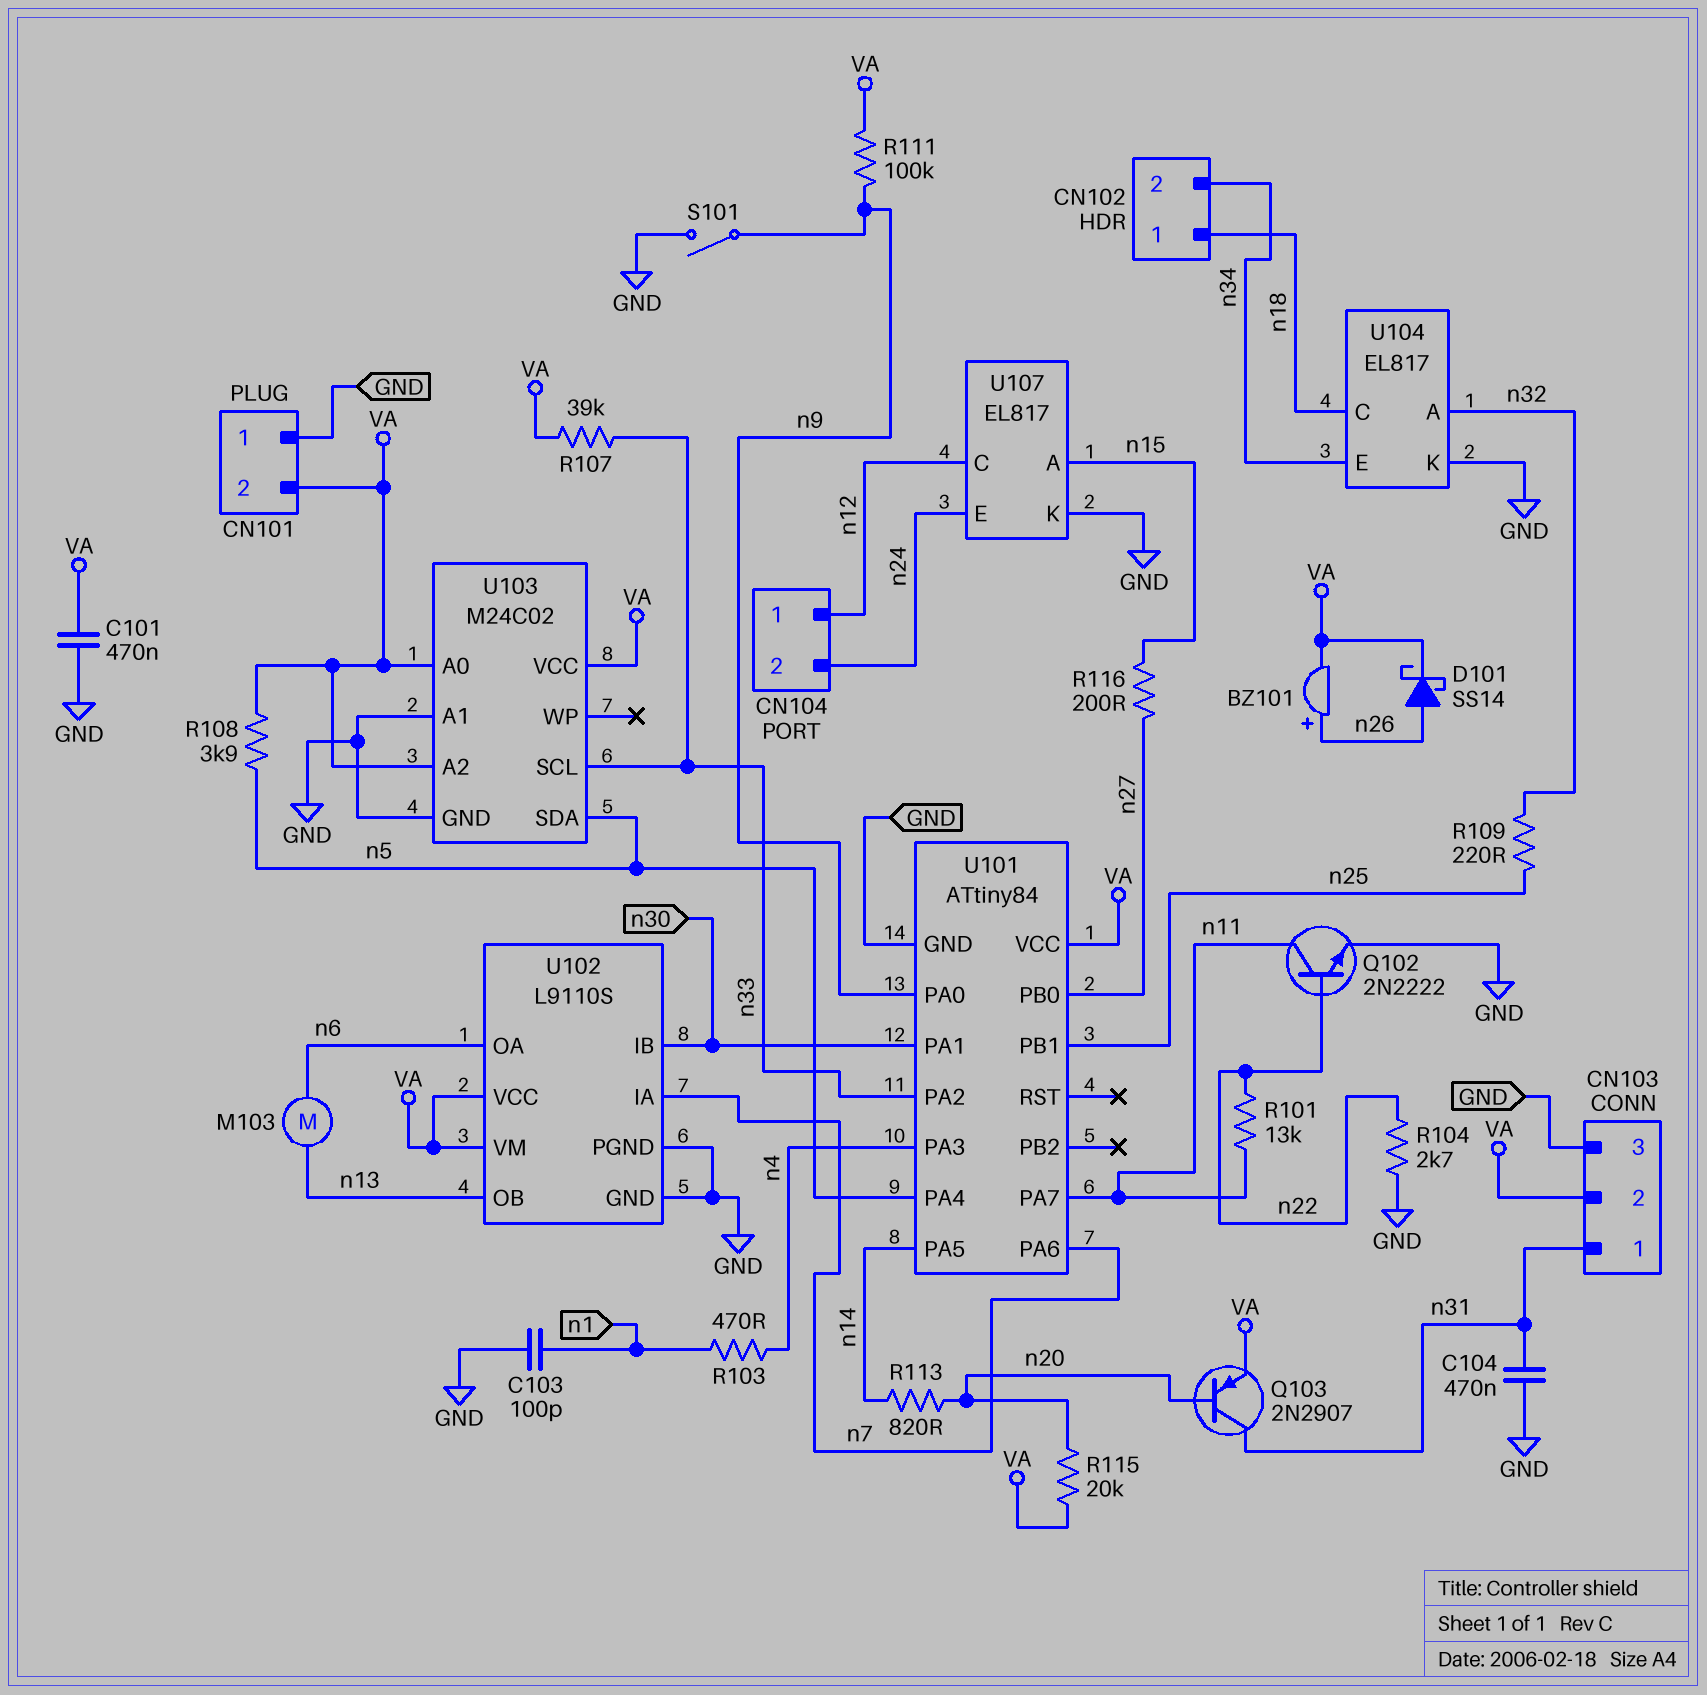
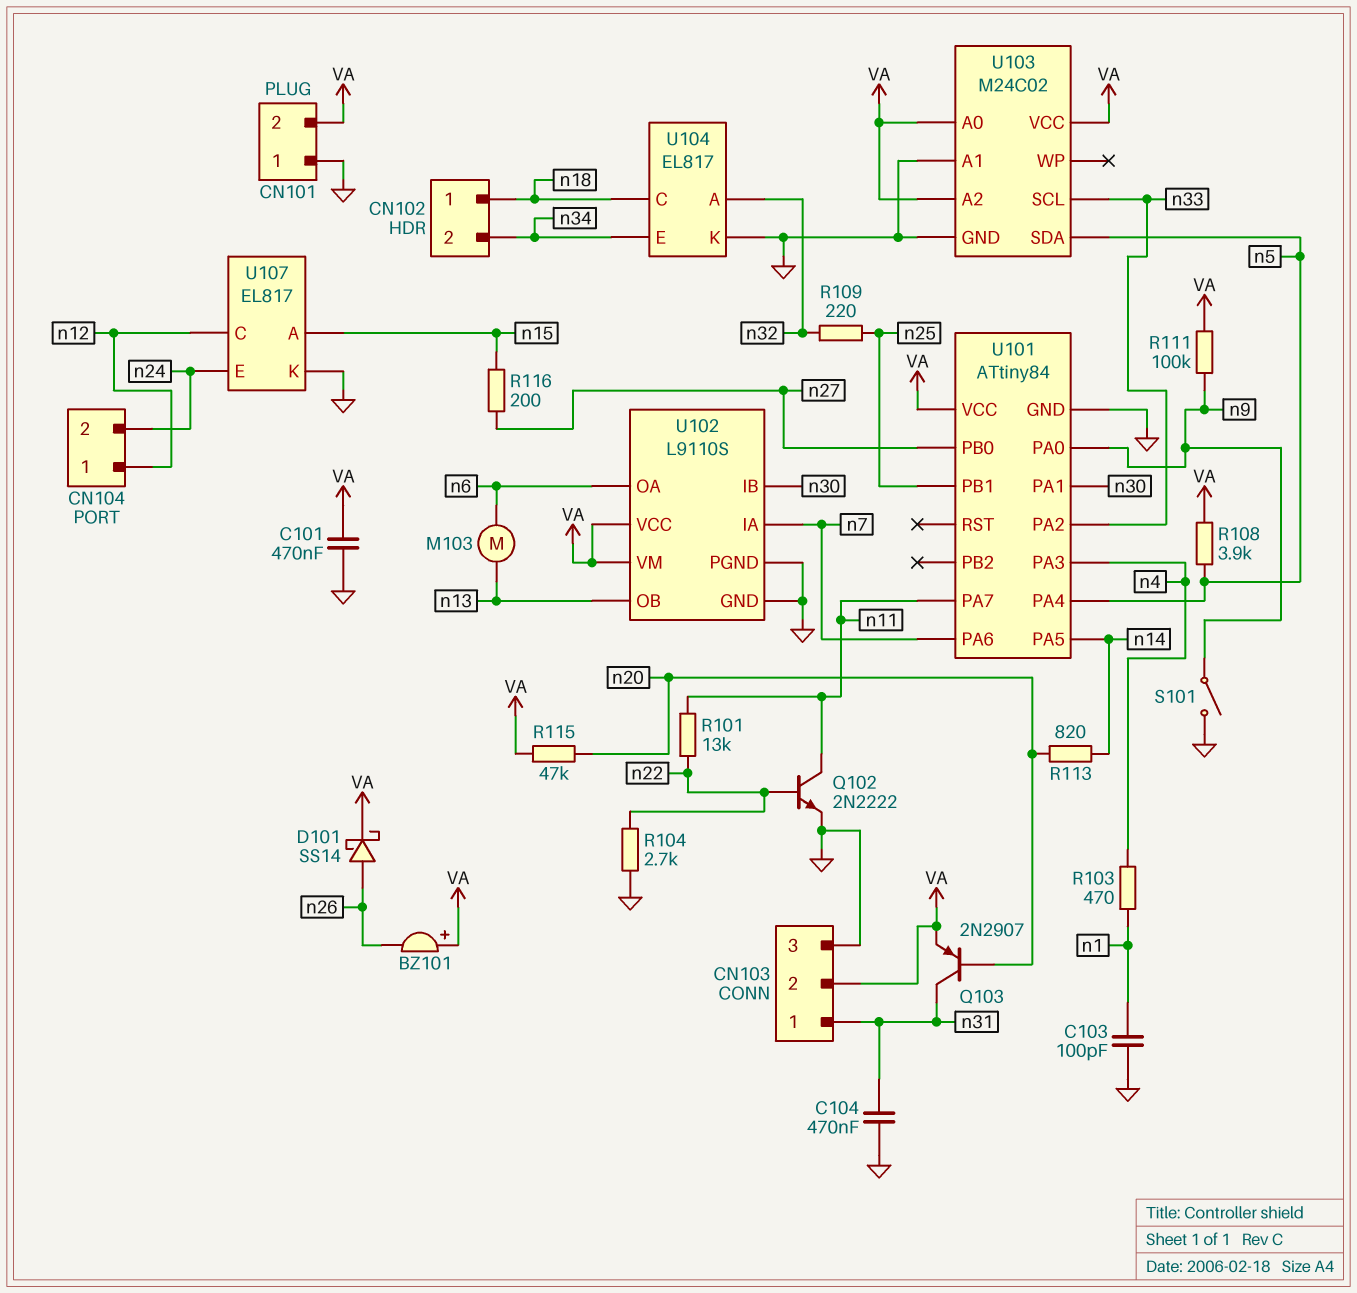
BZ101: buzzer (plus n26, minus VA) -> buzzer (plus VA, minus n26)
R107: 39k (VA, n33) -> none
R115: 20k (VA, n20) -> 47k (VA, n20)

